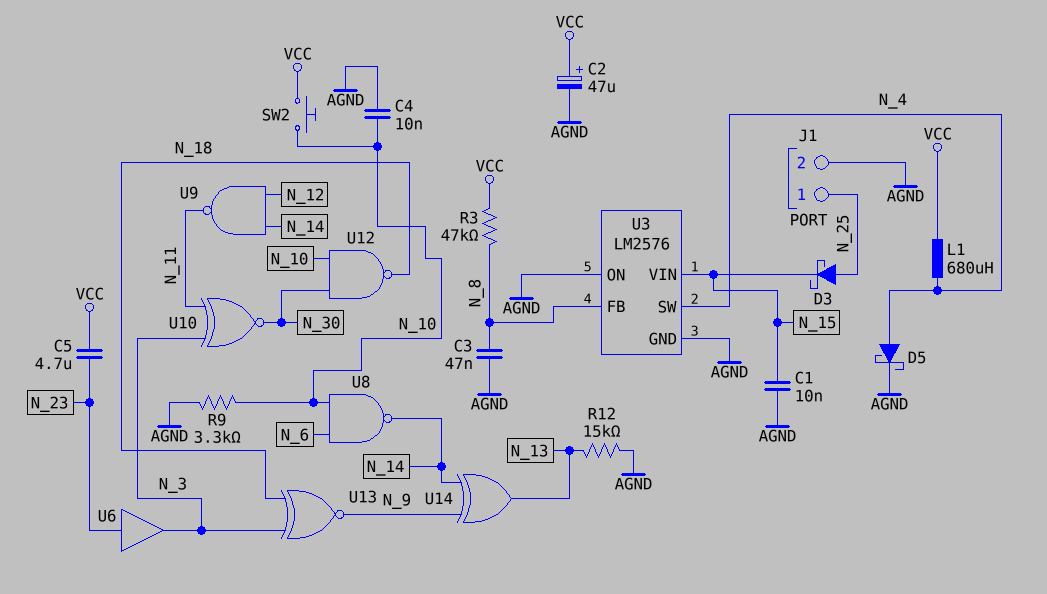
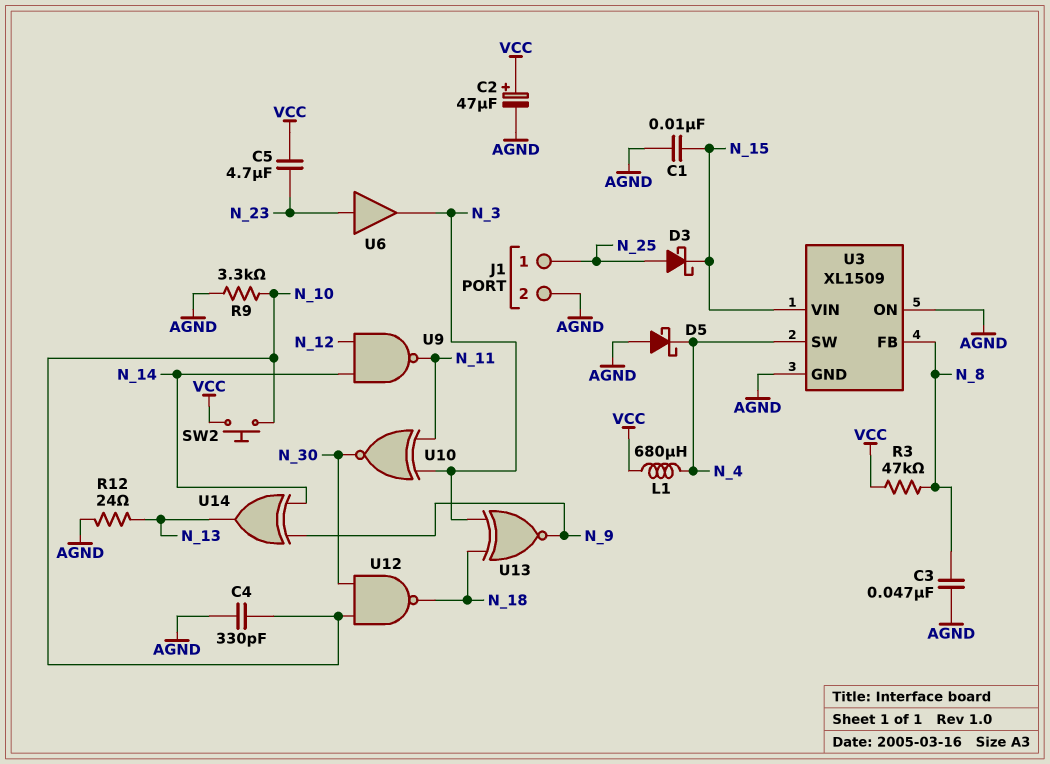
C4: 10nF (AGND, N_10) -> 330pF (AGND, N_10)
D5: schottky (A N_4, K AGND) -> schottky (A AGND, K N_4)
R12: 15k (AGND, N_13) -> 24 (AGND, N_13)
U3: LM2576 -> XL1509
U8: NAND (in N_6, in N_10, out N_14) -> none

